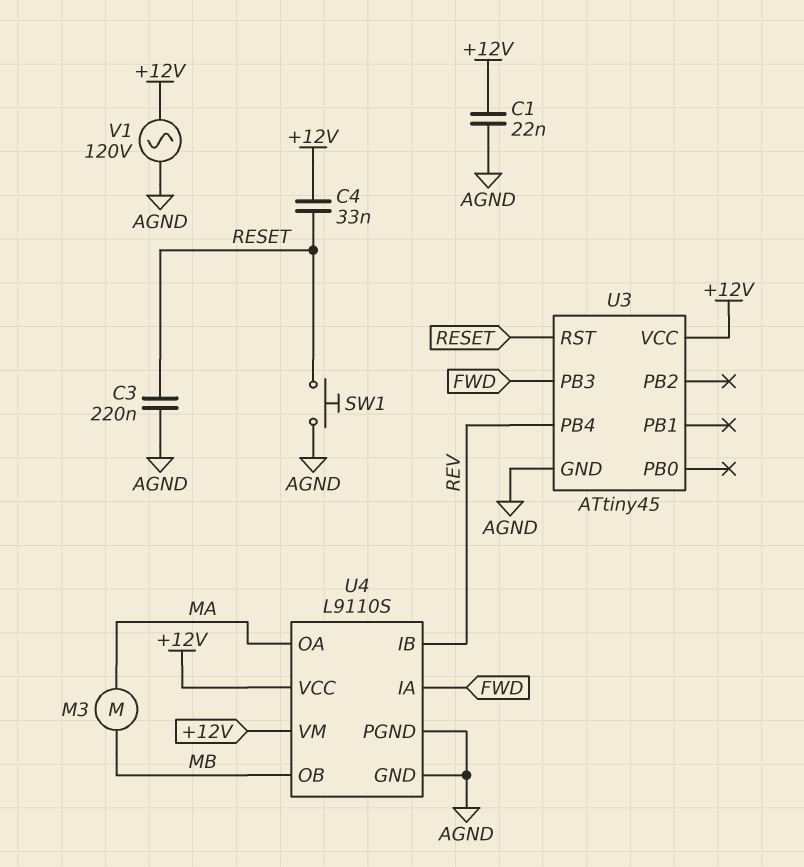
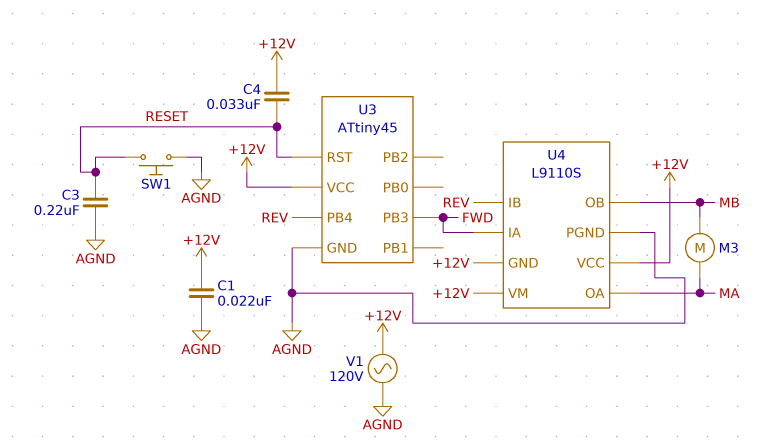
U4 pin GND: AGND -> +12V

